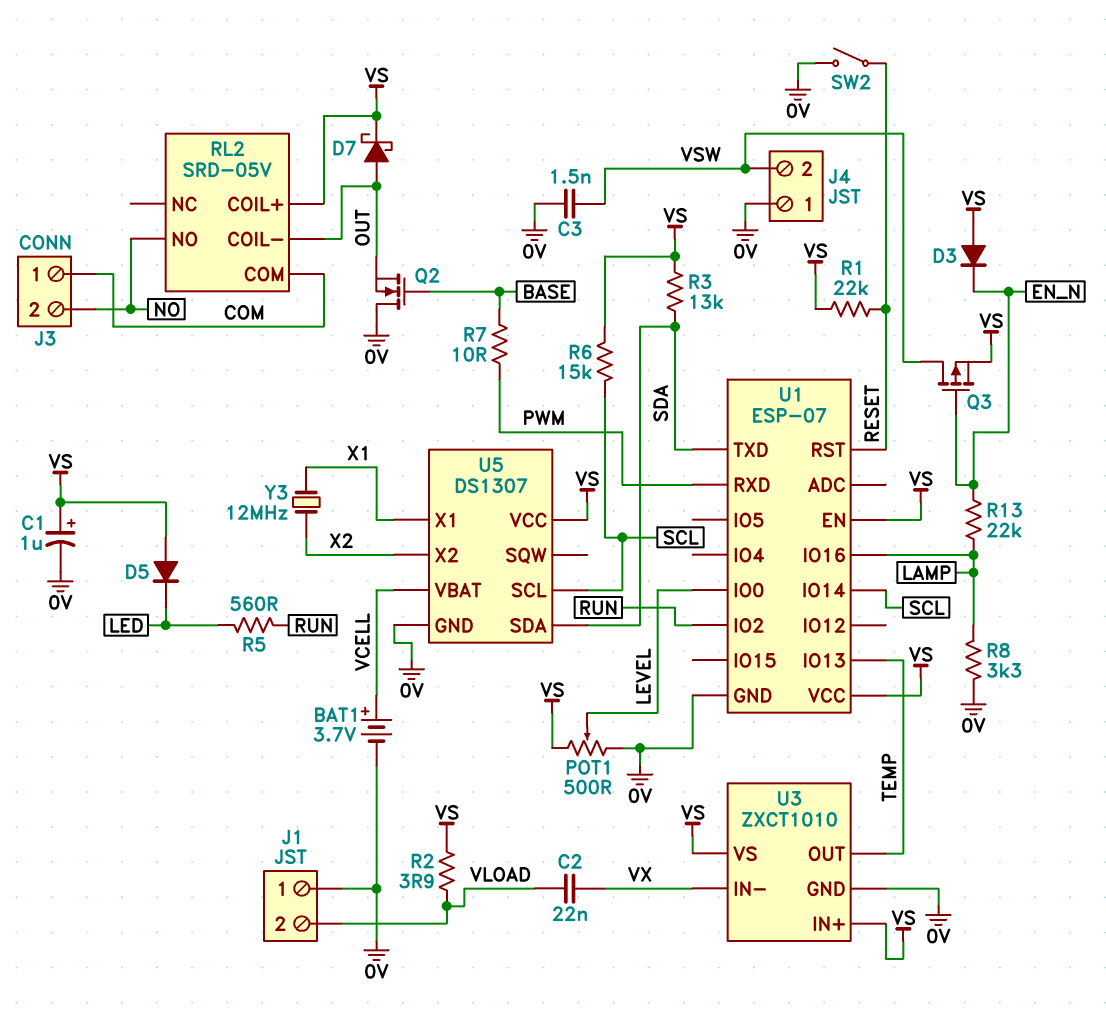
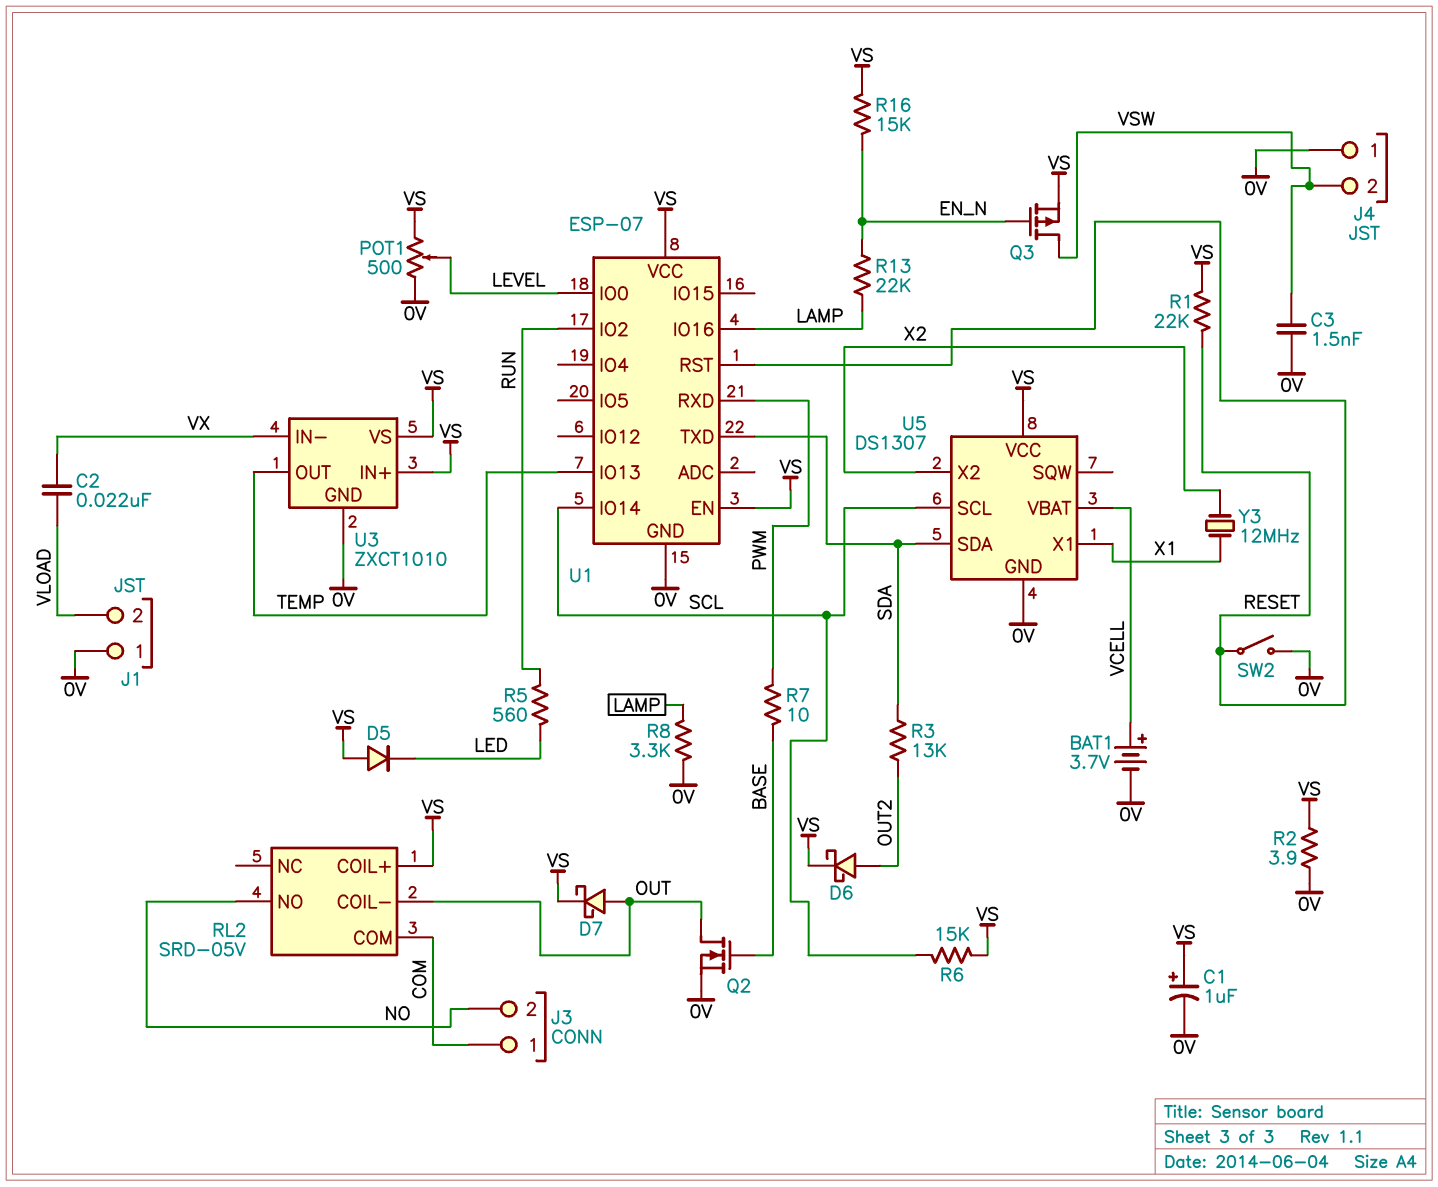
D3: diode (A VS, K EN_N) -> none
D6: none -> schottky (A OUT2, K VS)
Q2: NMOS (G BASE, D 0V, S OUT) -> NMOS (G BASE, D OUT, S 0V)
R2: 3.9 (VLOAD, VS) -> 3.9 (0V, VS)
R3: 13k (SDA, VS) -> 13k (OUT2, SDA)
R16: none -> 15k (EN_N, VS)

